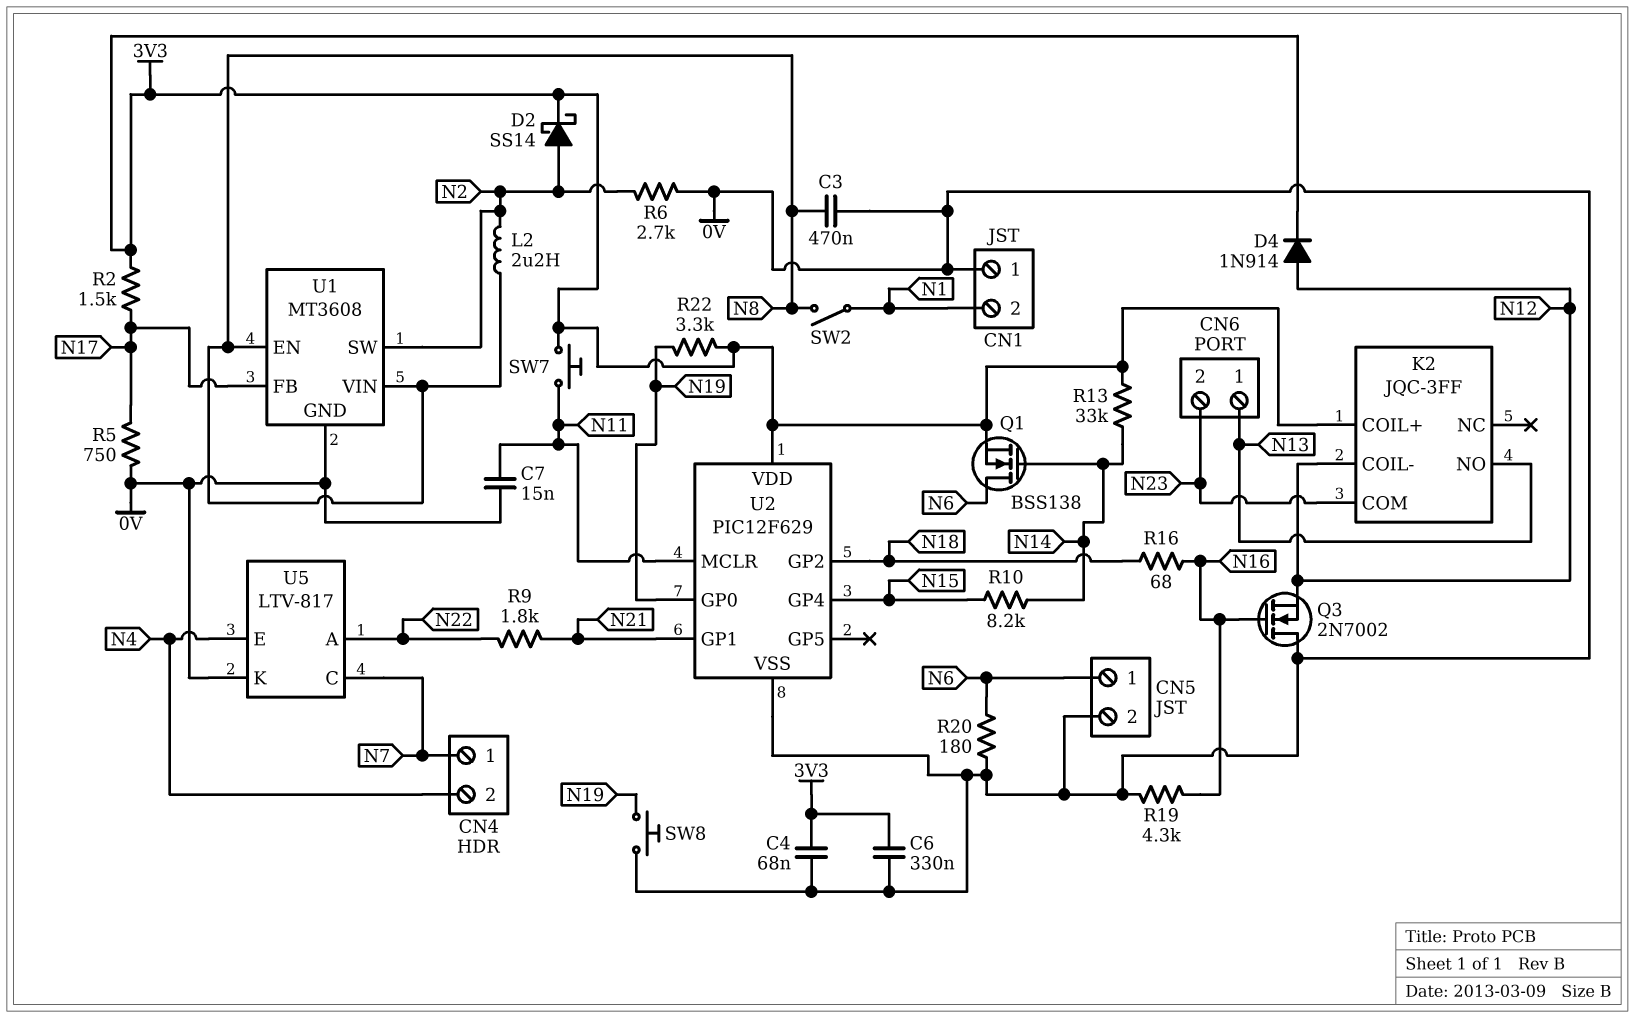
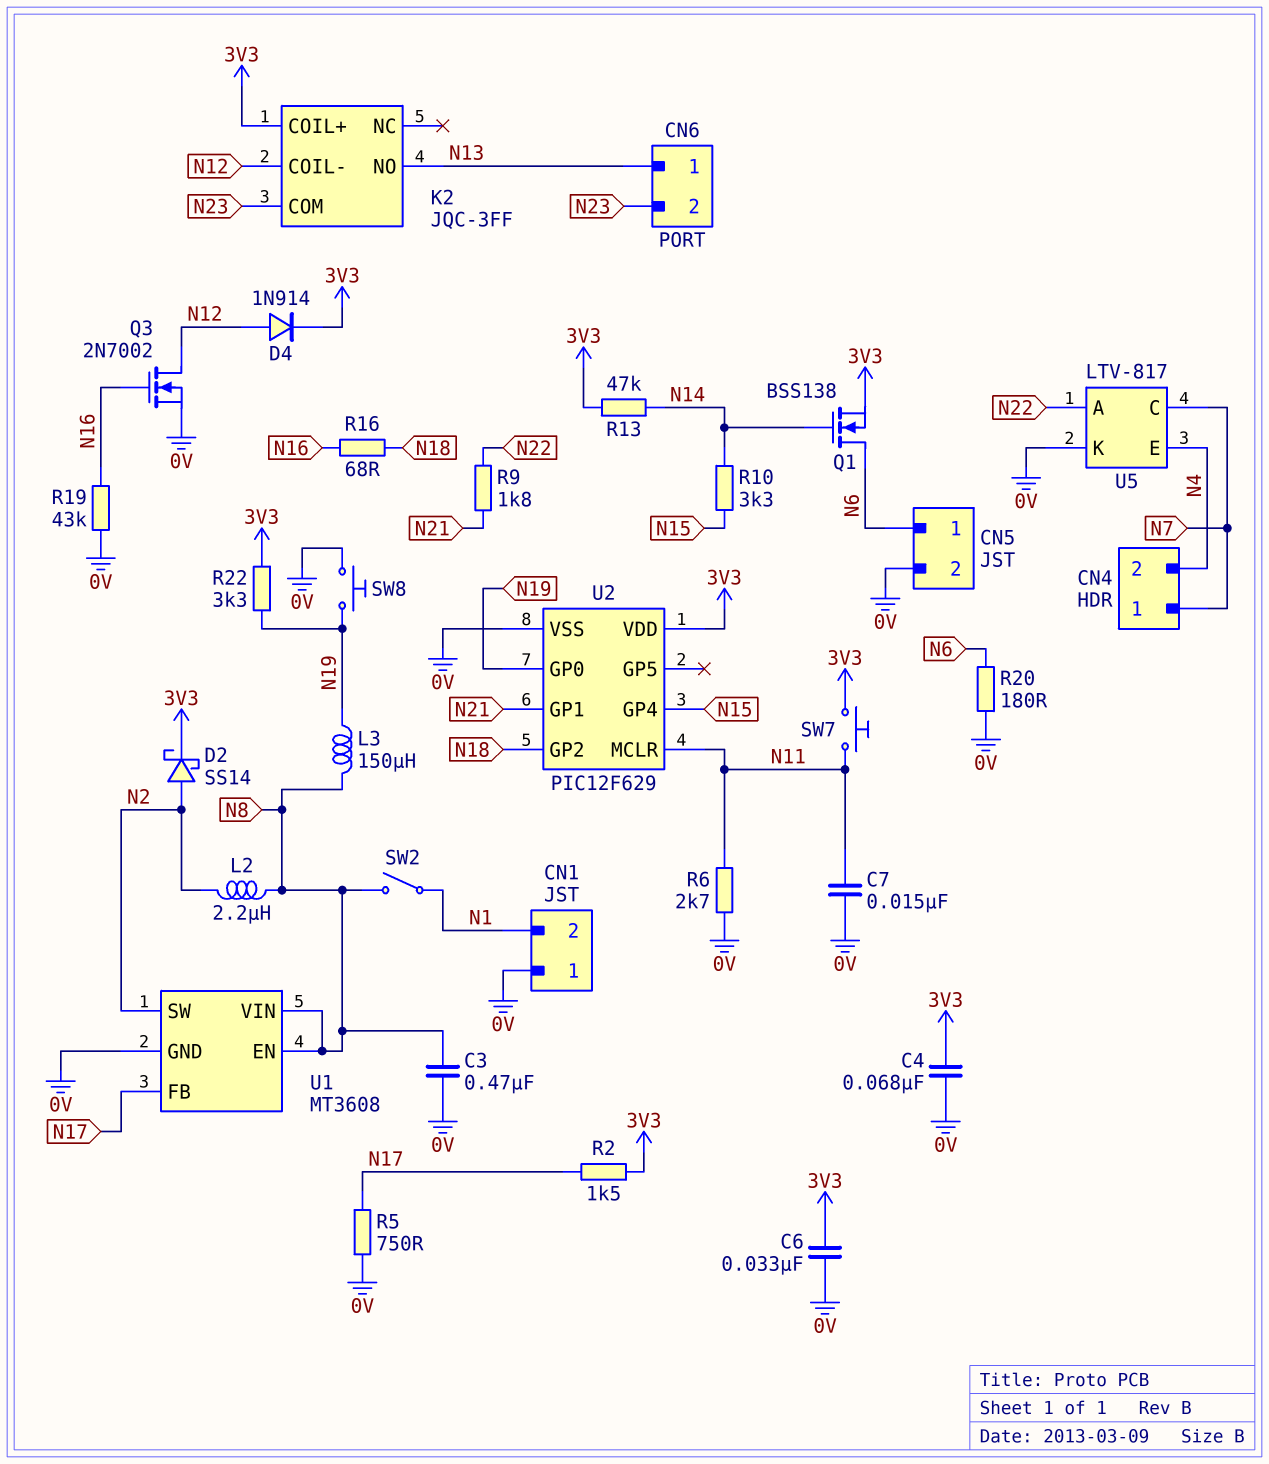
C6: 330nF (0V, 3V3) -> 33nF (0V, 3V3)
L3: none -> 150uH (N8, N19)
Q3: NMOS 2N7002 (G N16, D 0V, S N12) -> NMOS 2N7002 (G N16, D N12, S 0V)
R6: 2.7k (0V, N2) -> 2.7k (0V, N11)
R10: 8.2k (N14, N15) -> 3.3k (N14, N15)
R13: 33k (3V3, N14) -> 47k (3V3, N14)
R19: 4.3k (0V, N16) -> 43k (0V, N16)

